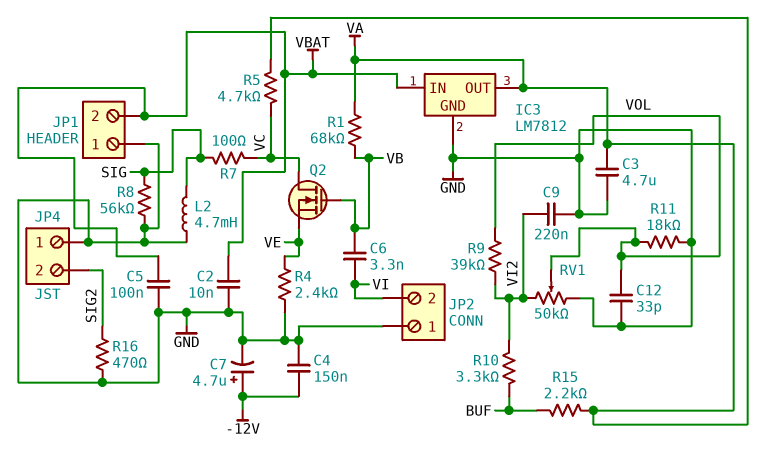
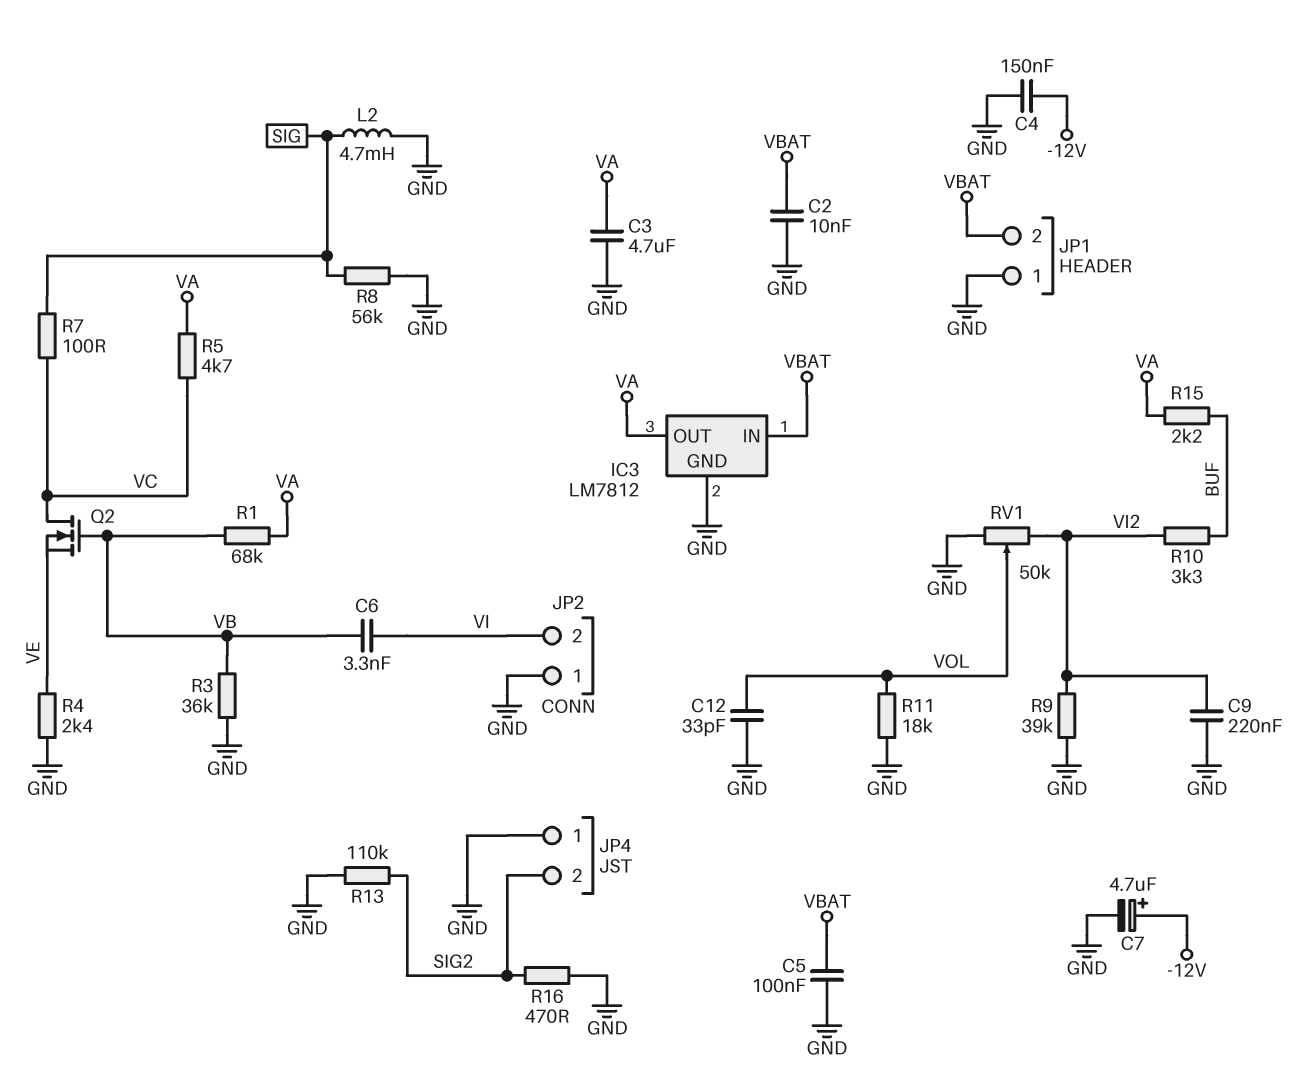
R3: none -> 36k (GND, VB)
R9: 39k (VI2, VOL) -> 39k (GND, VI2)
R13: none -> 110k (GND, SIG2)

